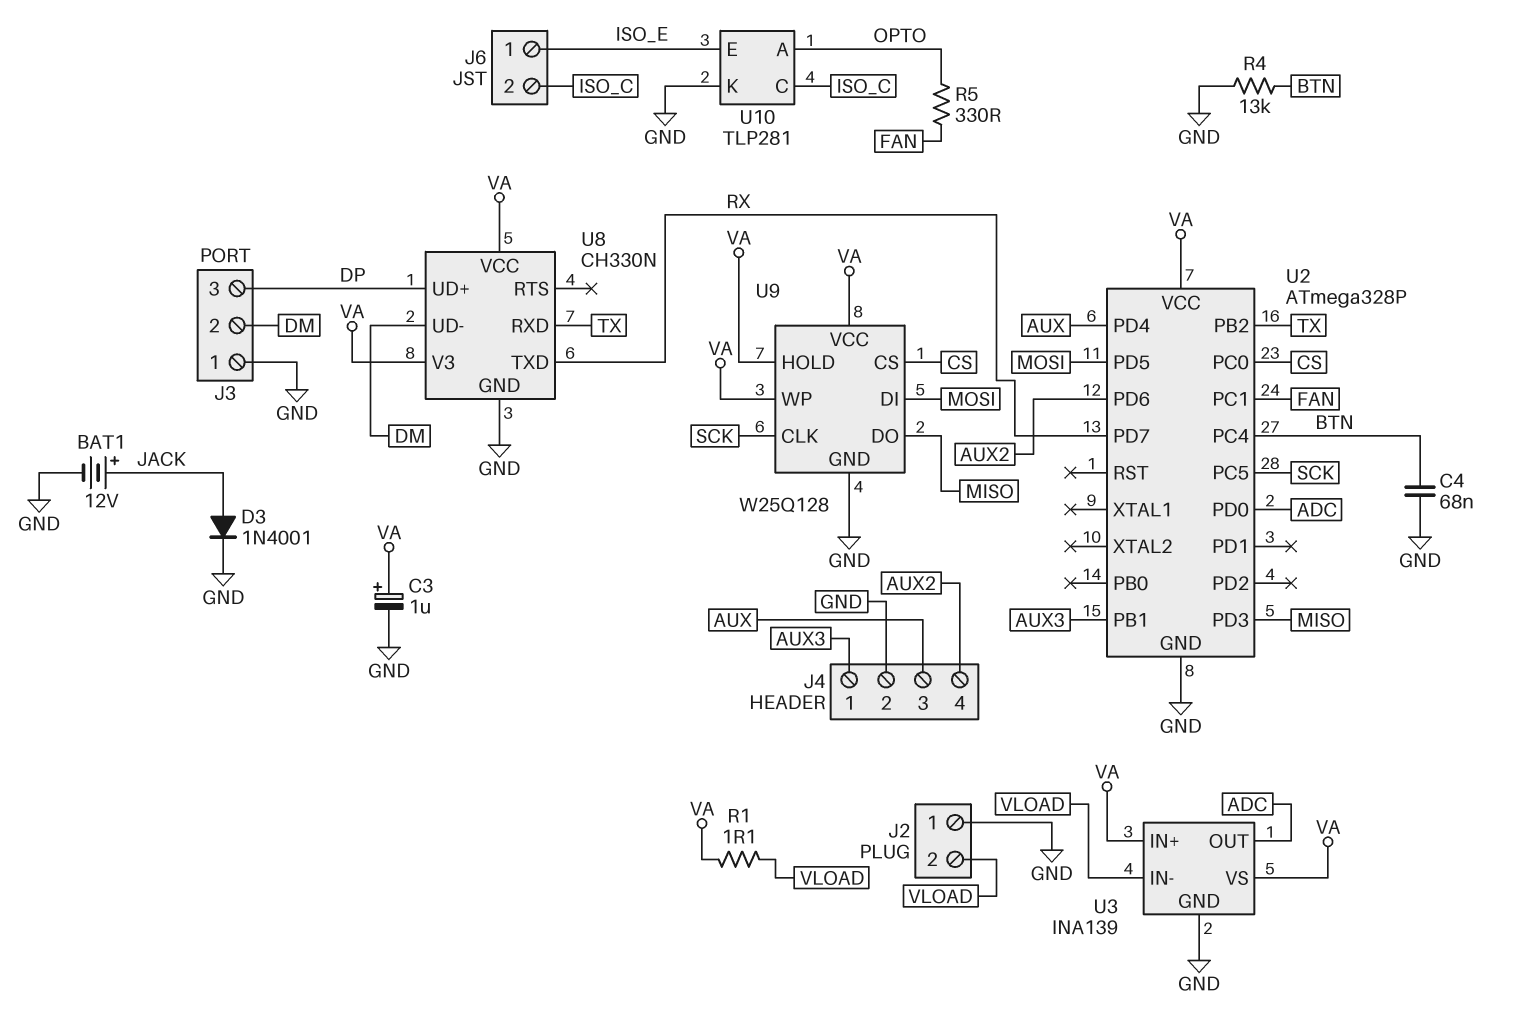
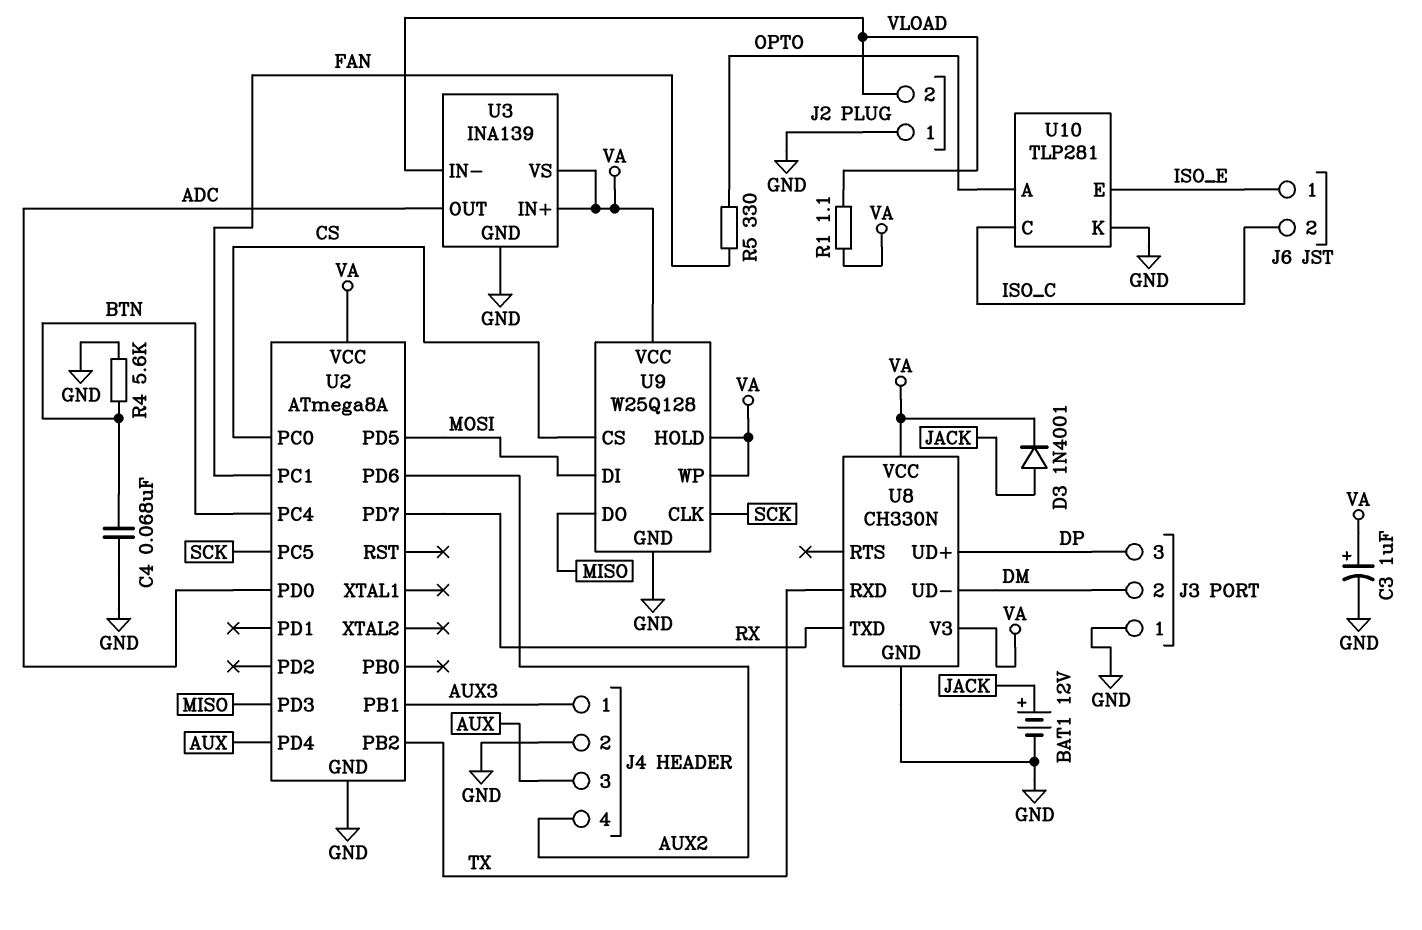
D3: diode 1N4001 (A JACK, K GND) -> diode 1N4001 (A JACK, K VA)
R4: 13k (BTN, GND) -> 5.6k (BTN, GND)
U2: ATmega328P -> ATmega8A

